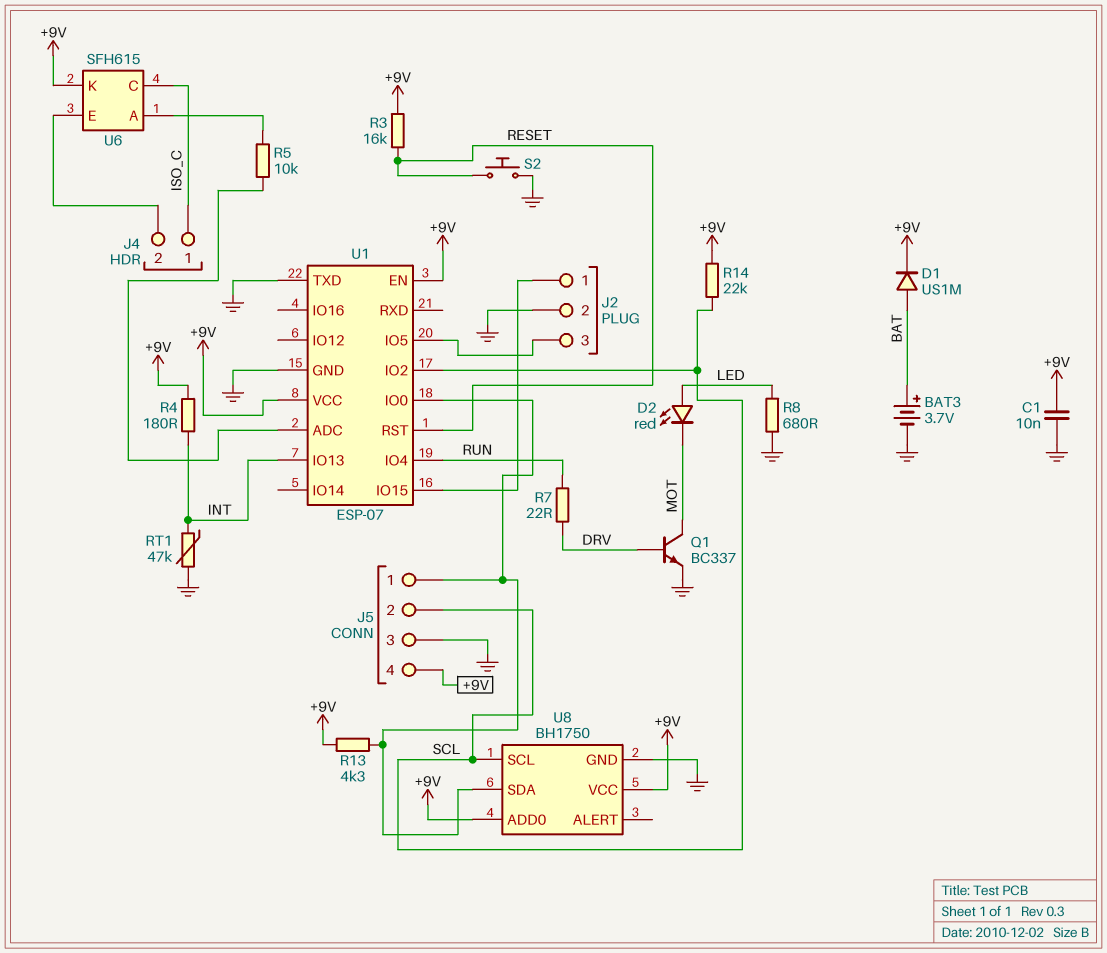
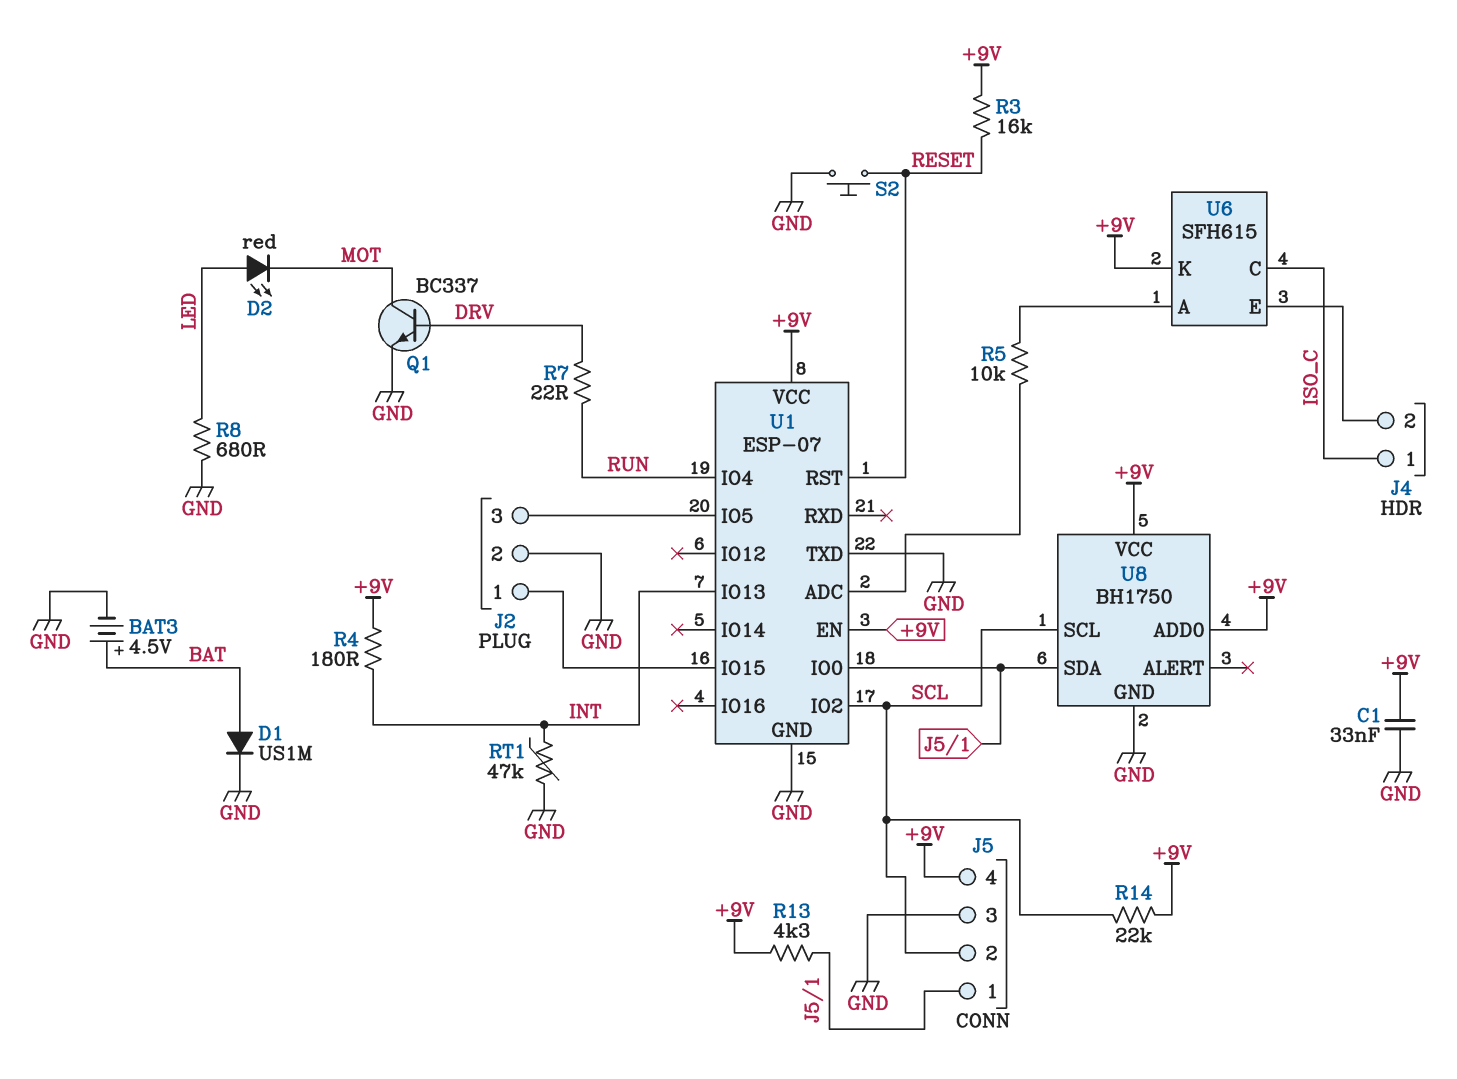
BAT3: 3.7V (plus BAT, minus GND) -> 4.5V (plus BAT, minus GND)
C1: 10nF (+9V, GND) -> 33nF (+9V, GND)
D1: diode US1M (A BAT, K +9V) -> diode US1M (A BAT, K GND)

